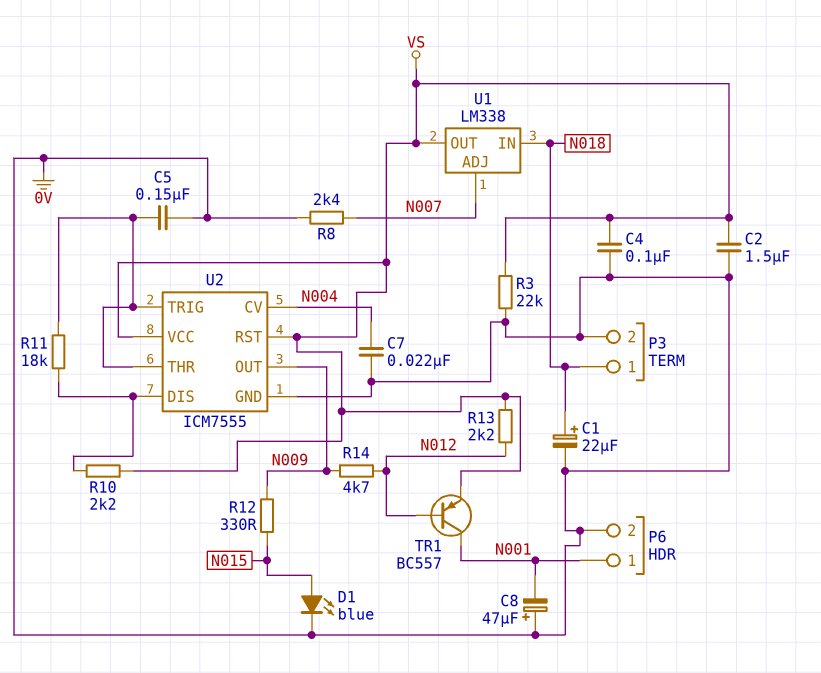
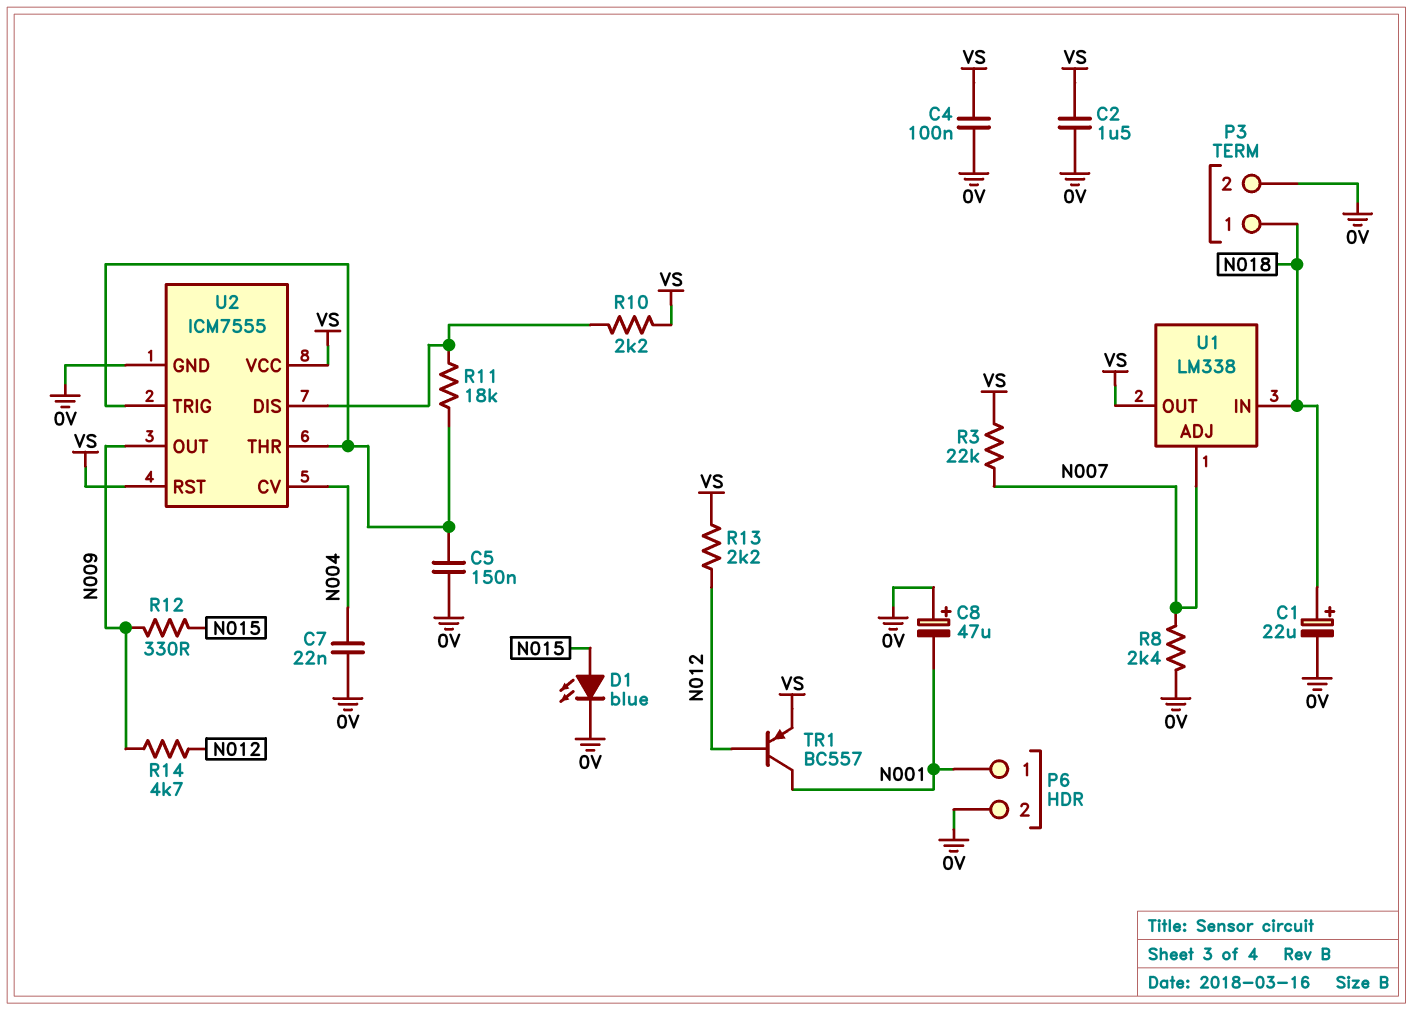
R3: 22k (0V, VS) -> 22k (N007, VS)

